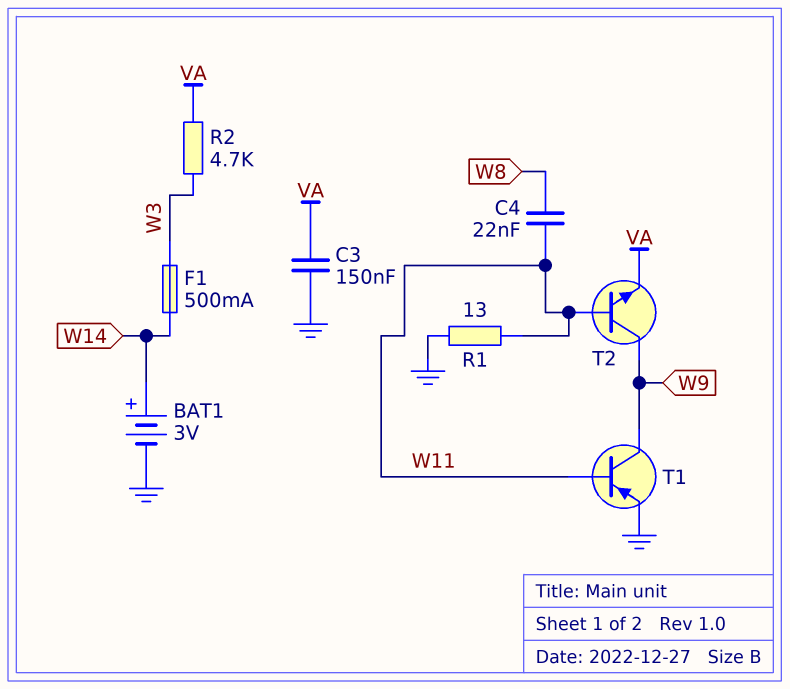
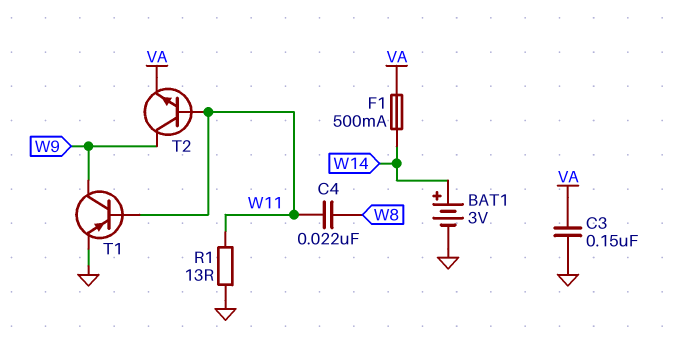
F1: 500mA (W3, W14) -> 500mA (VA, W14)
R2: 4.7k (VA, W3) -> none

